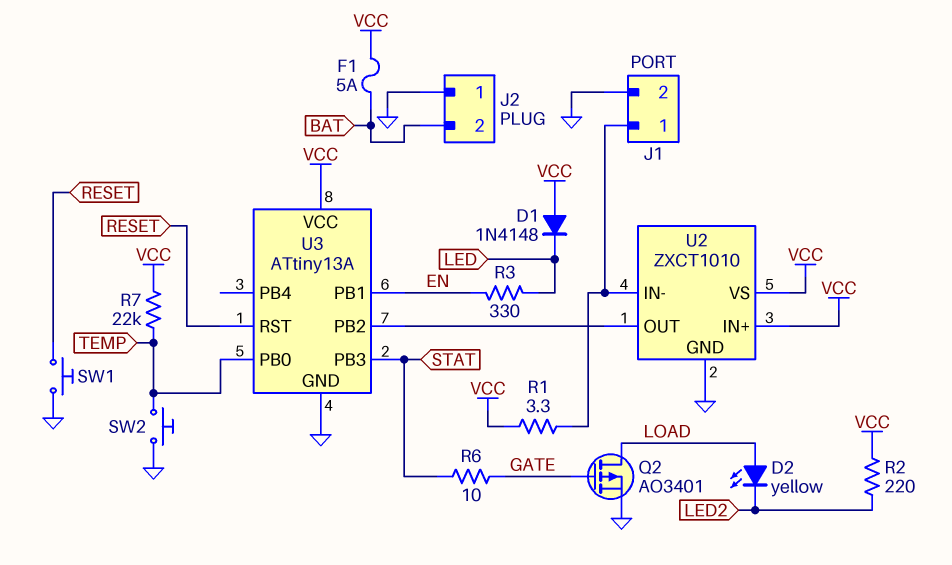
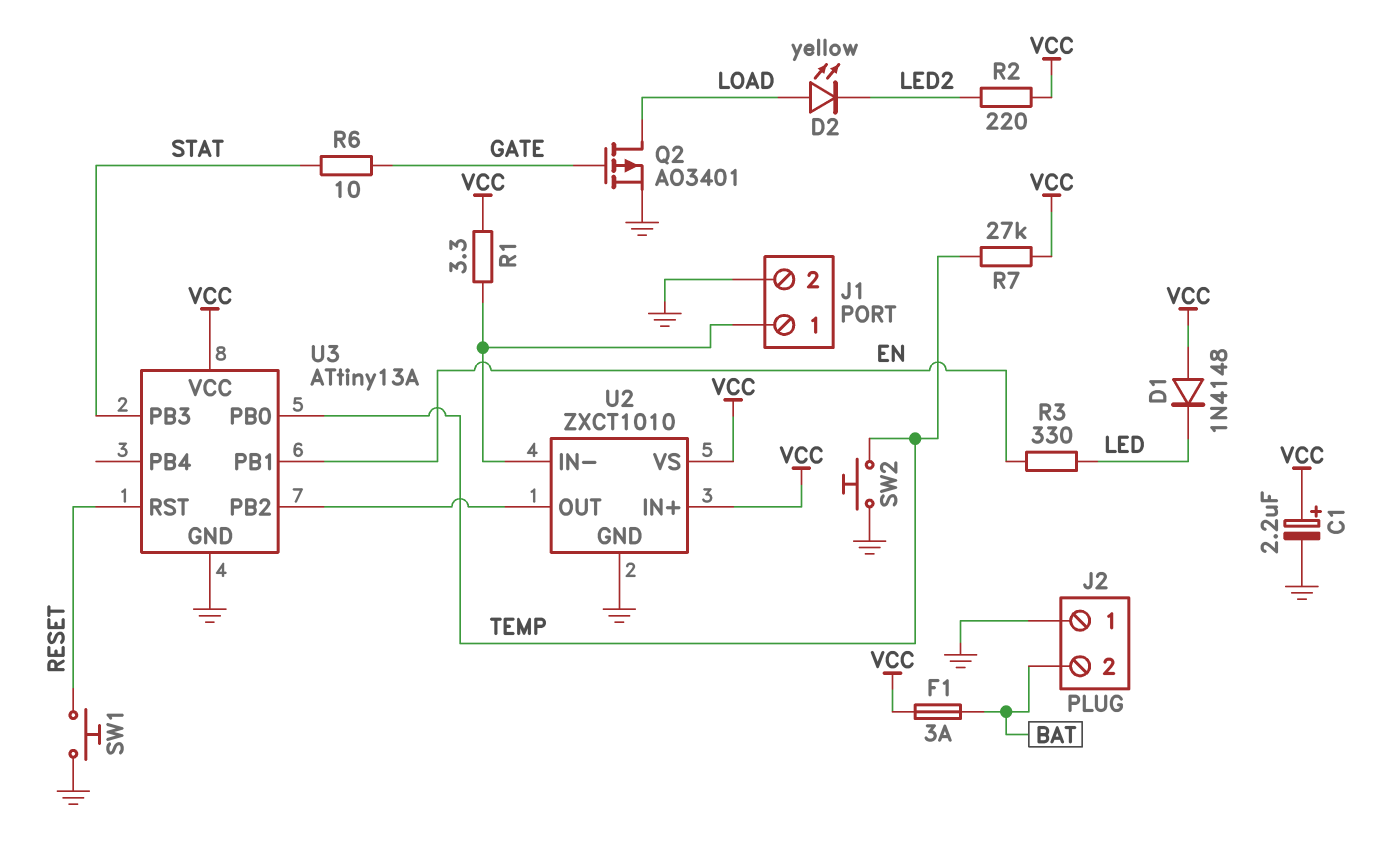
C1: none -> 2.2uF (plus VCC, minus GND)
F1: 5A (BAT, VCC) -> 3A (BAT, VCC)
R7: 22k (TEMP, VCC) -> 27k (TEMP, VCC)

